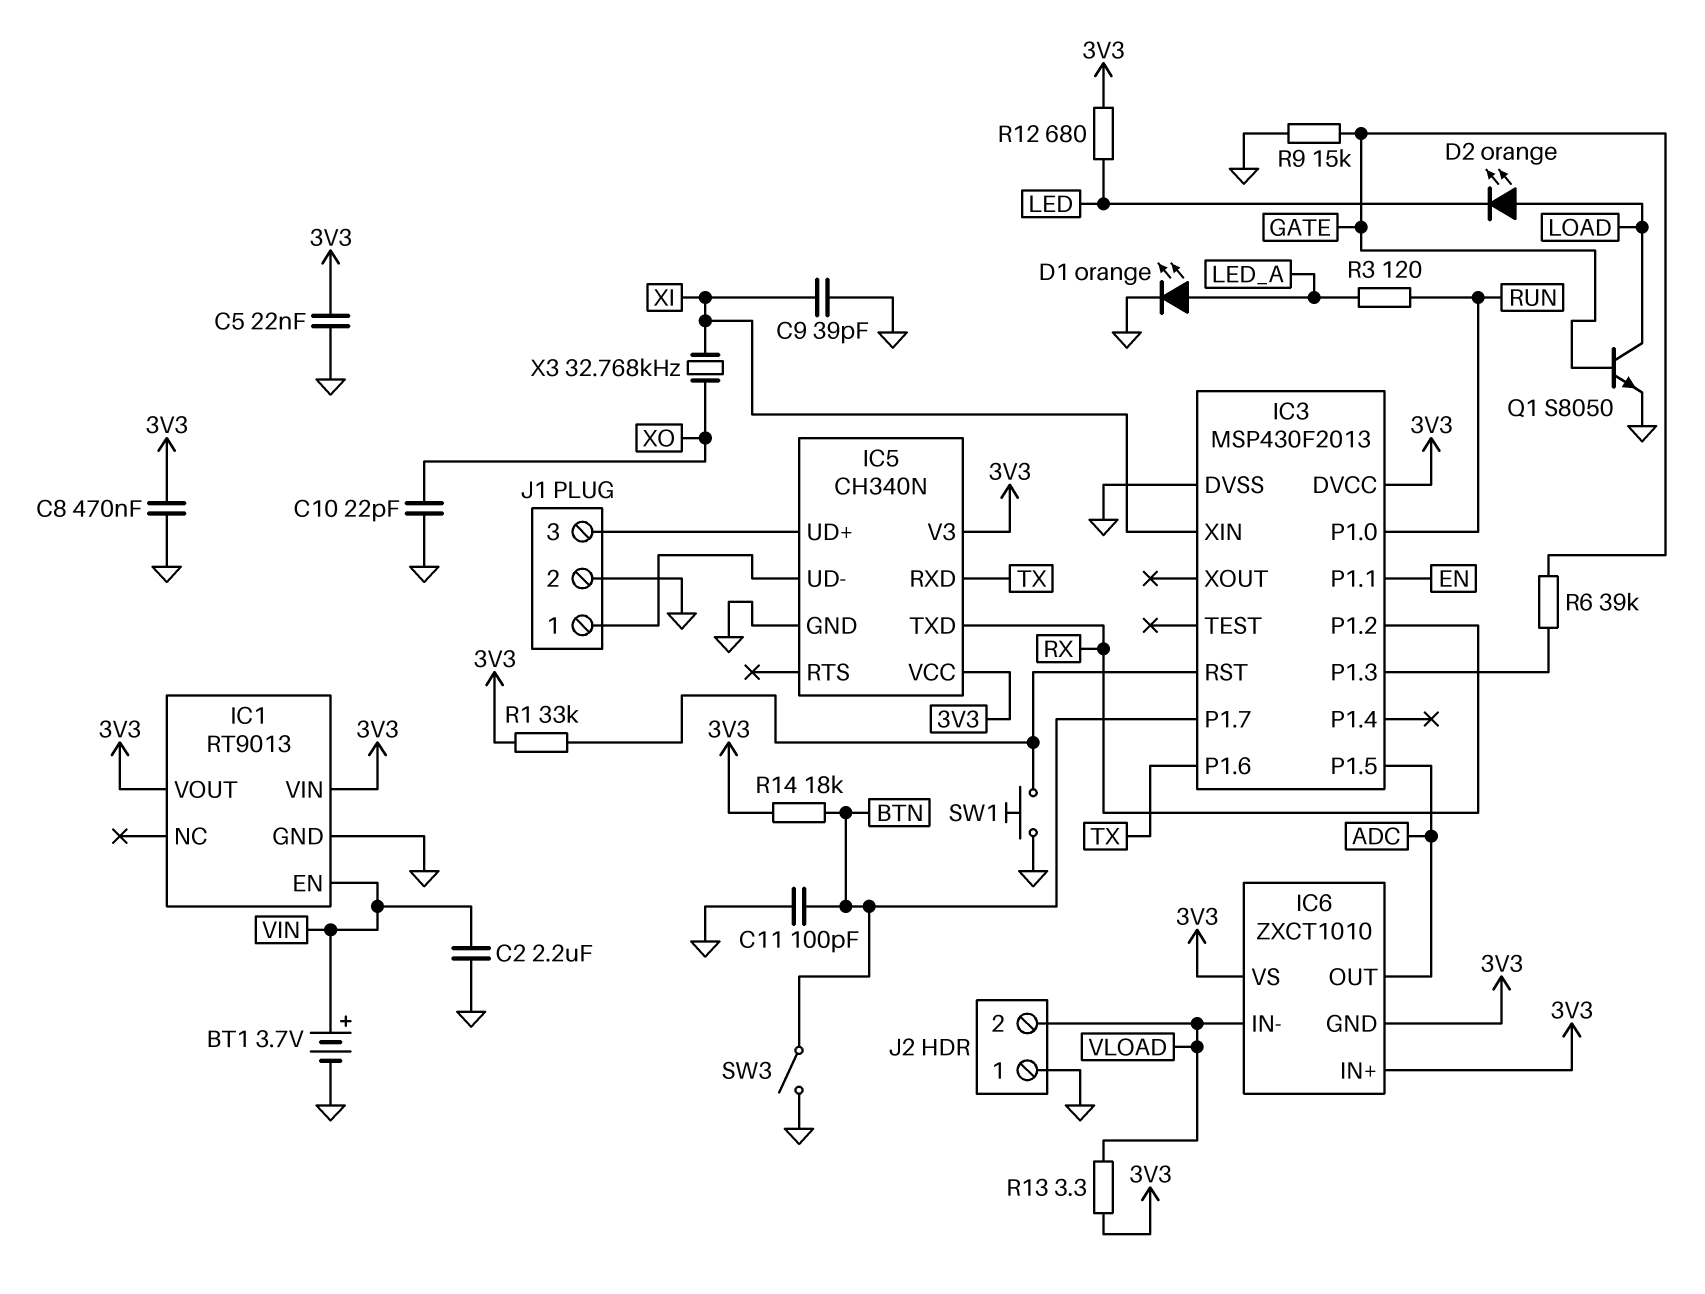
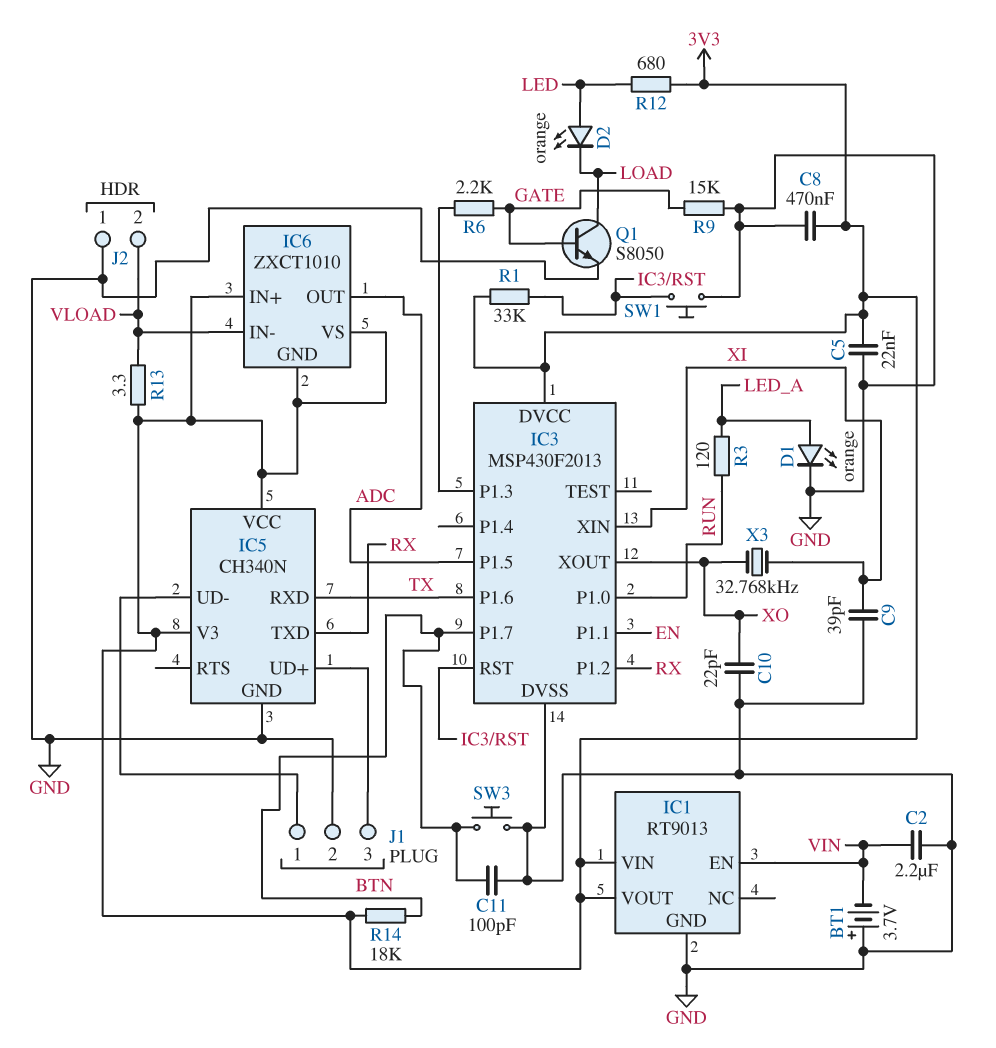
BT1: 3.7V (plus VIN, minus GND) -> 3.7V (plus GND, minus VIN)
D2: LED orange (A LOAD, K LED) -> LED orange (A LED, K LOAD)
IC3 pin XOUT: none -> XO
R6: 39k (GATE, IC3/P1.3) -> 2.2k (GATE, IC3/P1.3)
SW3: switch (BTN, GND) -> button (BTN, GND)

